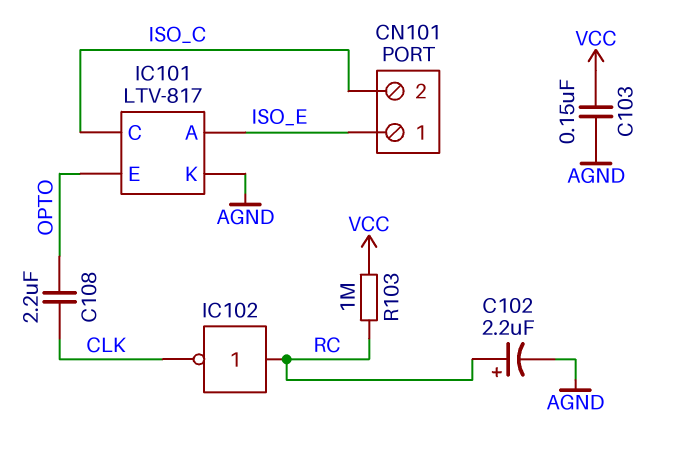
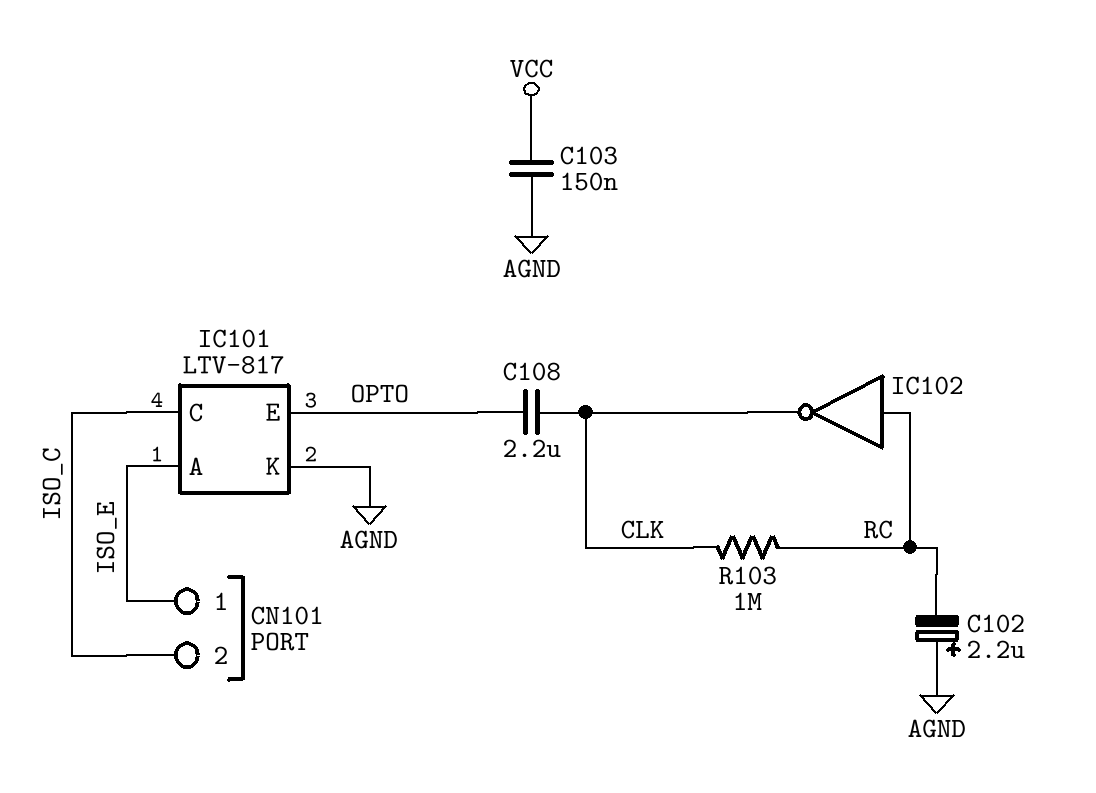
C102: 2.2uF (plus RC, minus AGND) -> 2.2uF (plus AGND, minus RC)
R103: 1M (RC, VCC) -> 1M (CLK, RC)

